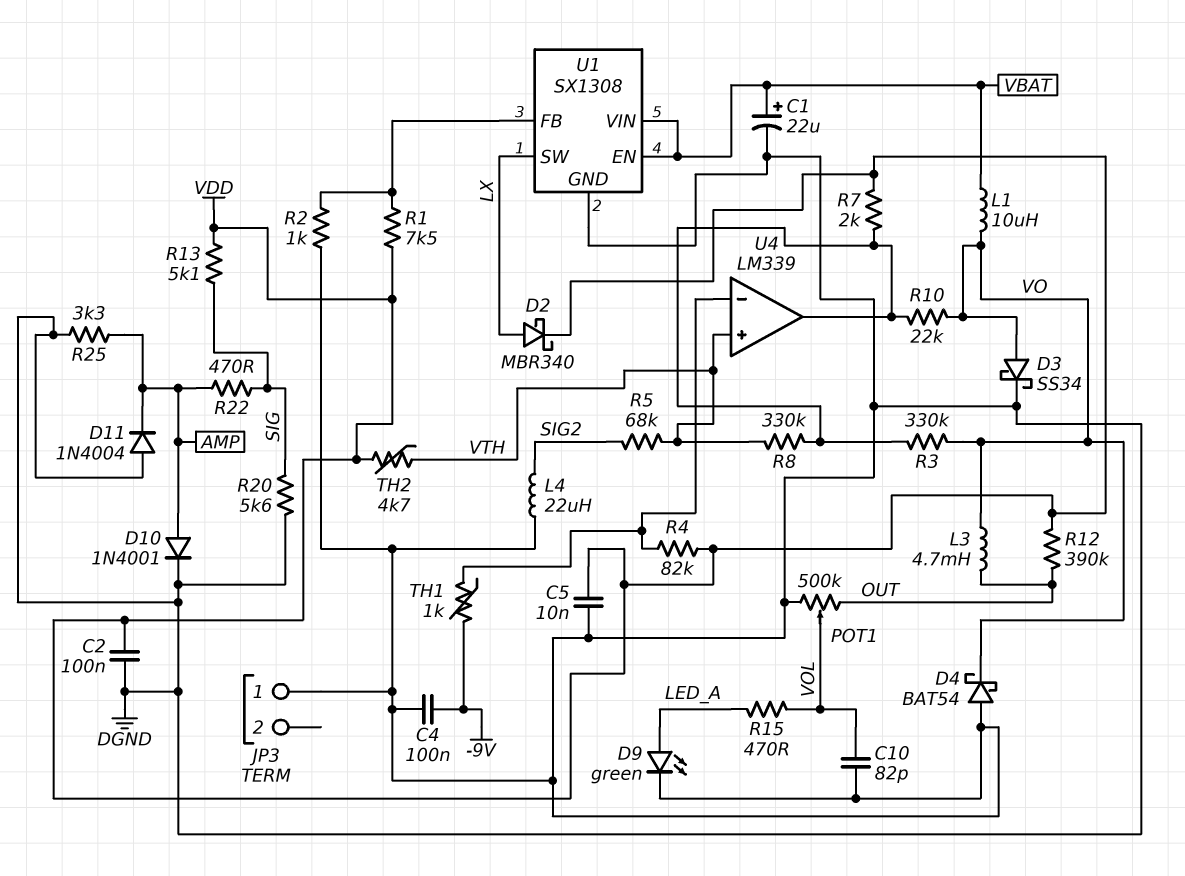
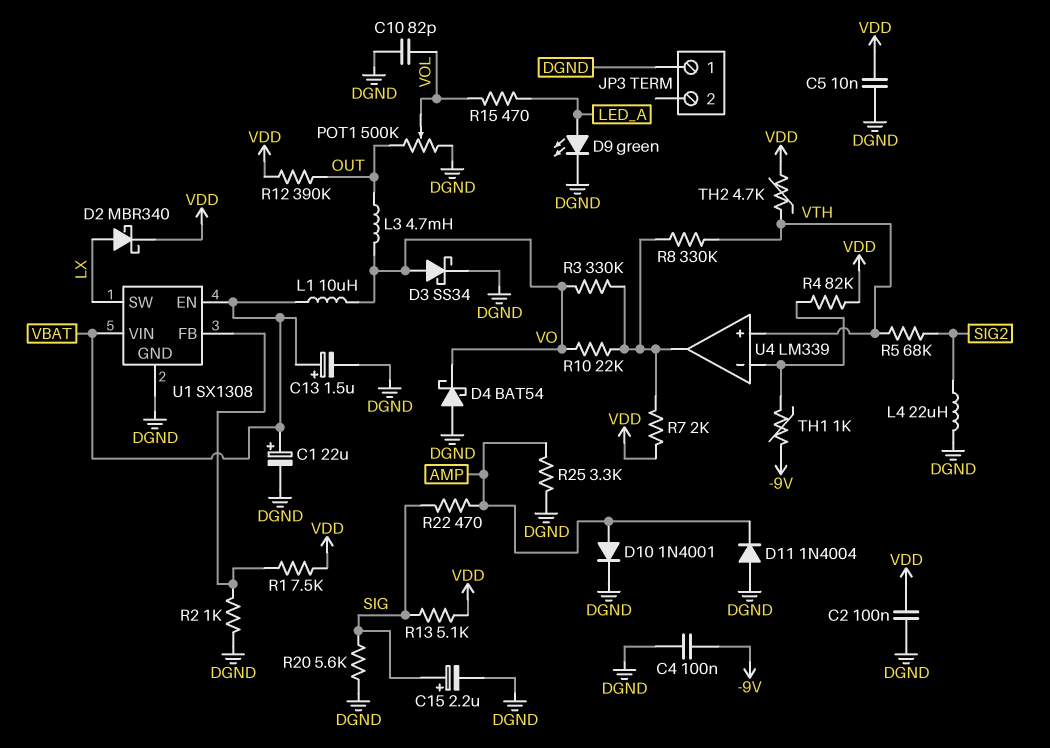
C13: none -> 1.5uF (plus VBAT, minus DGND)
C15: none -> 2.2uF (plus SIG, minus DGND)

